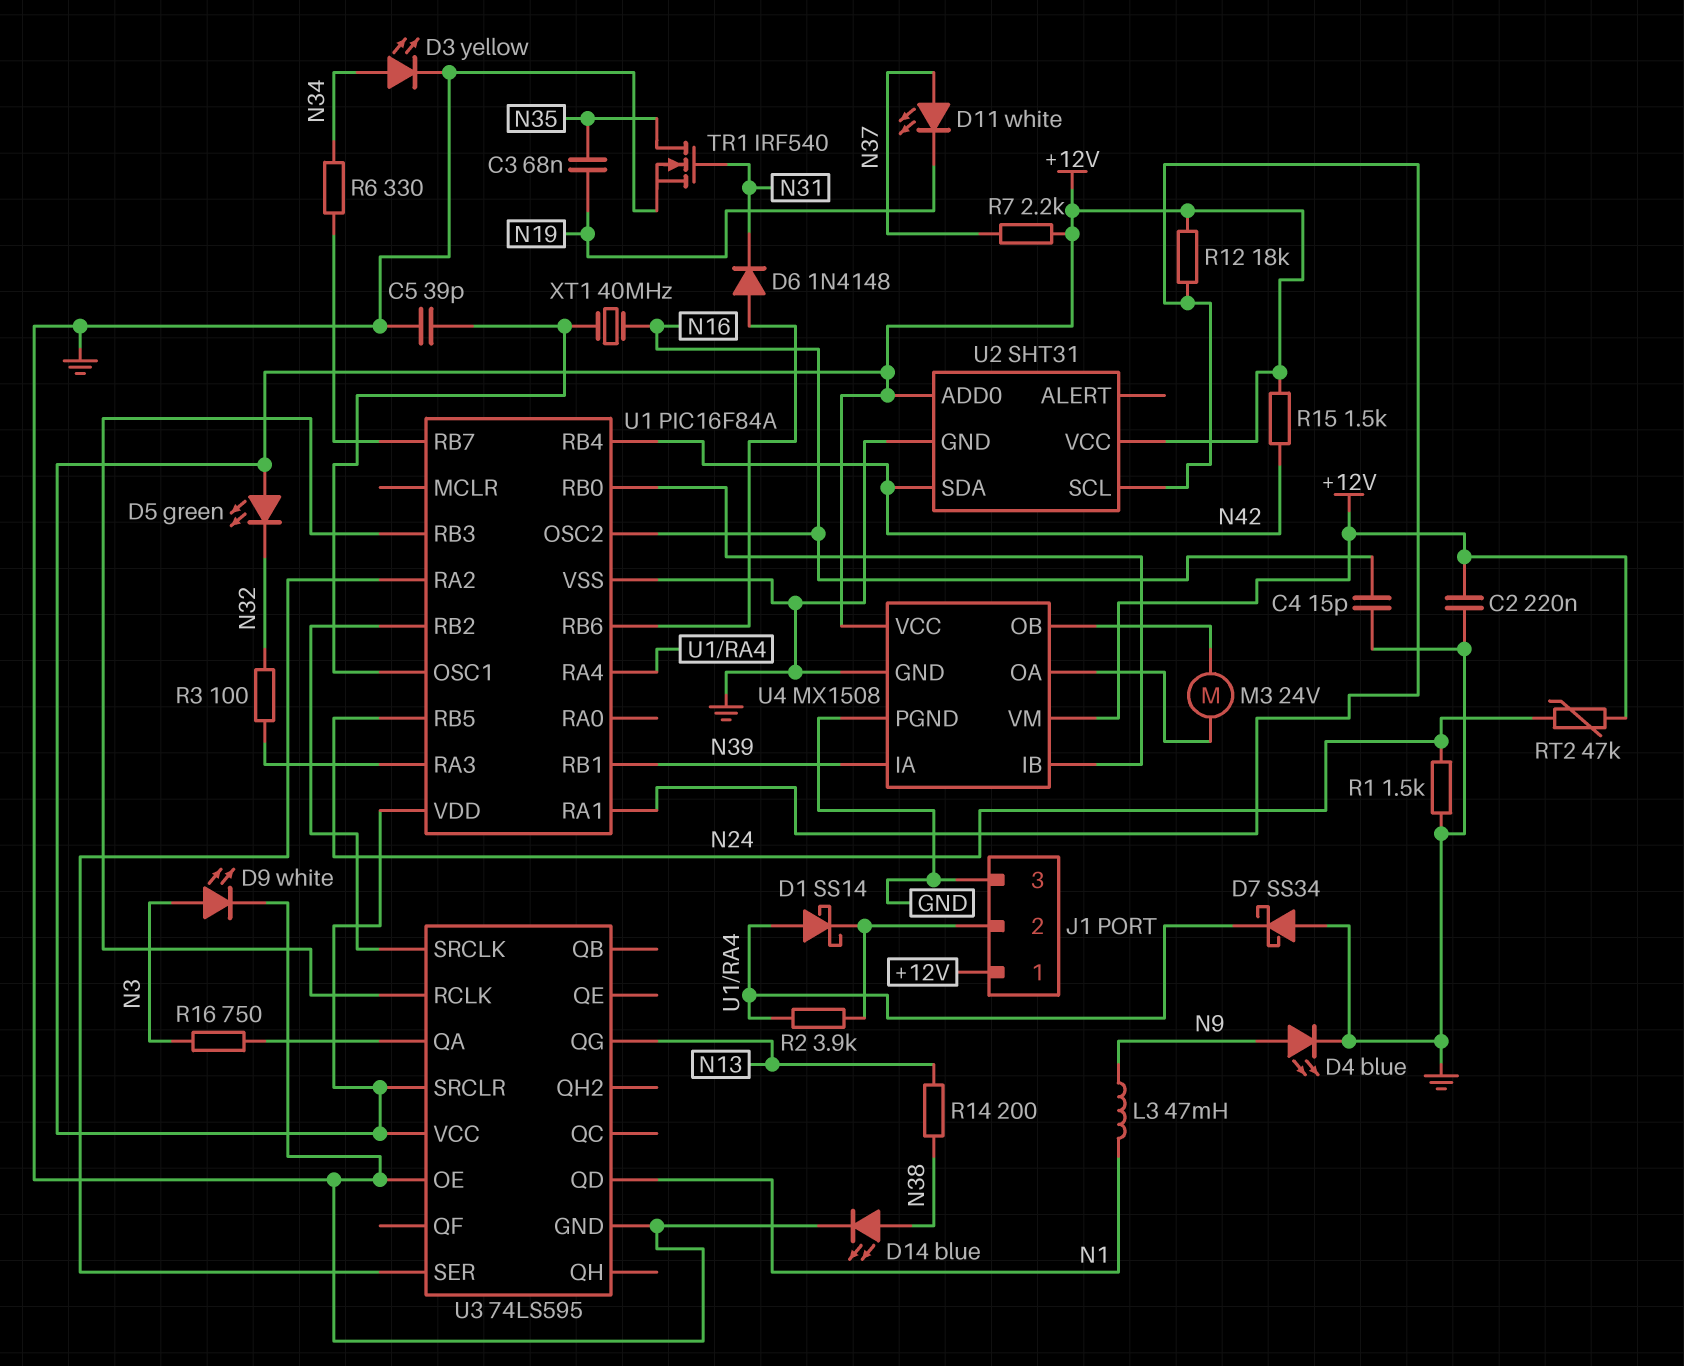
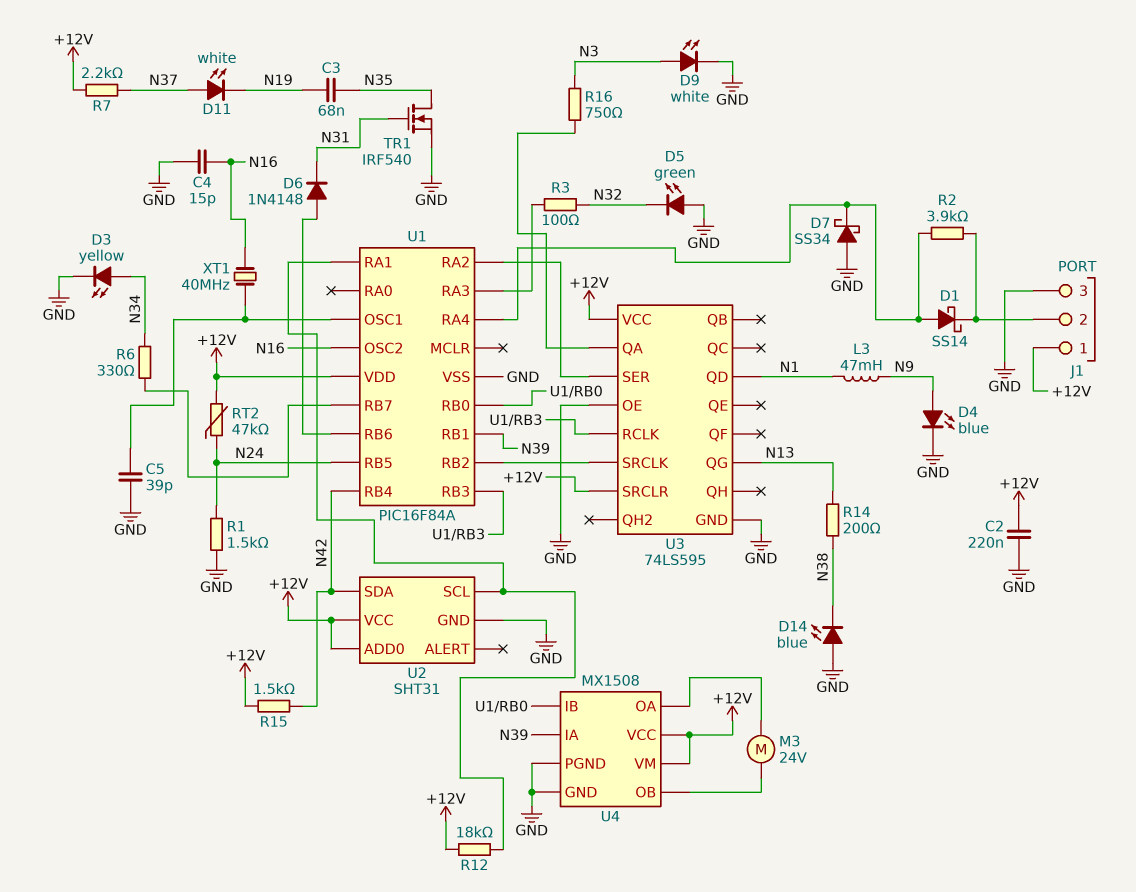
D5: LED green (A +12V, K N32) -> LED green (A GND, K N32)
D14: LED blue (A N38, K GND) -> LED blue (A GND, K N38)

